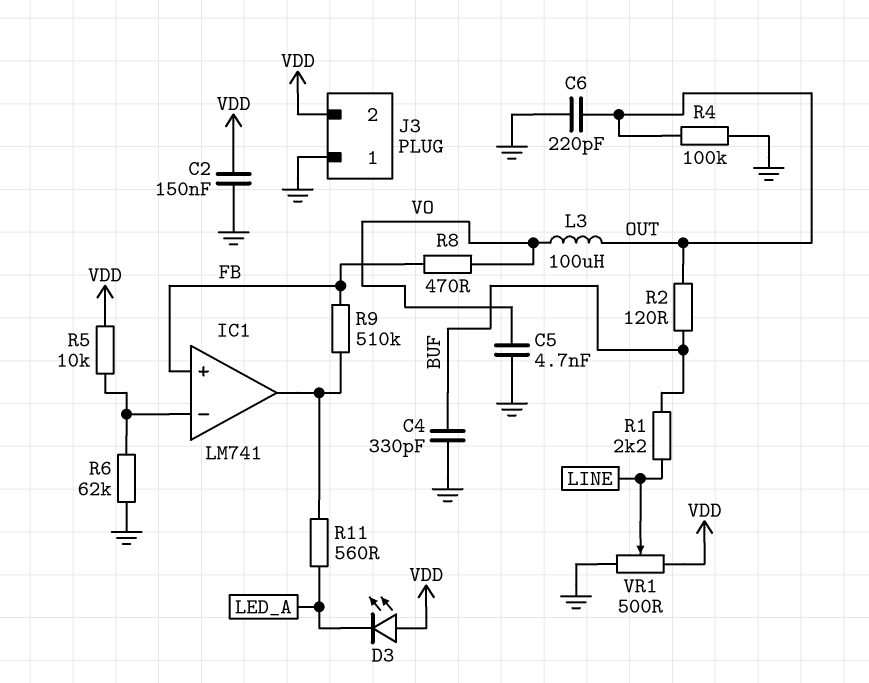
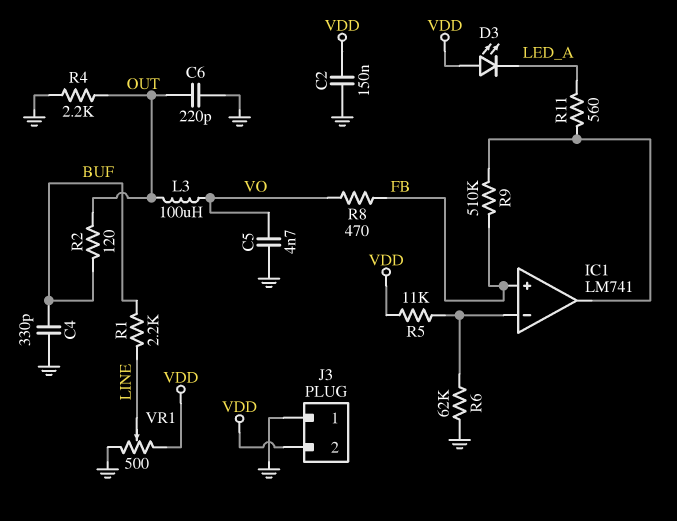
R4: 100k (GND, OUT) -> 2.2k (GND, OUT)
R5: 10k (IC1/in-, VDD) -> 11k (IC1/in-, VDD)

